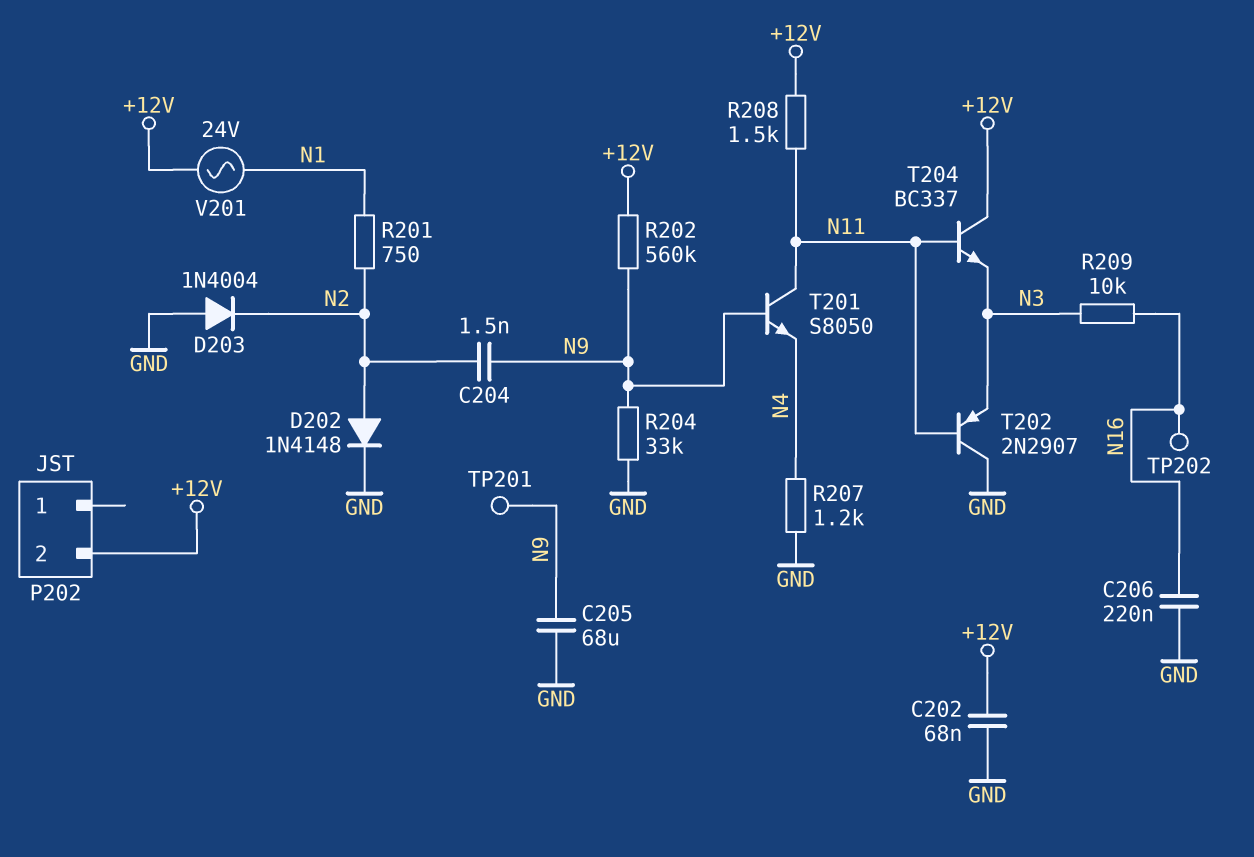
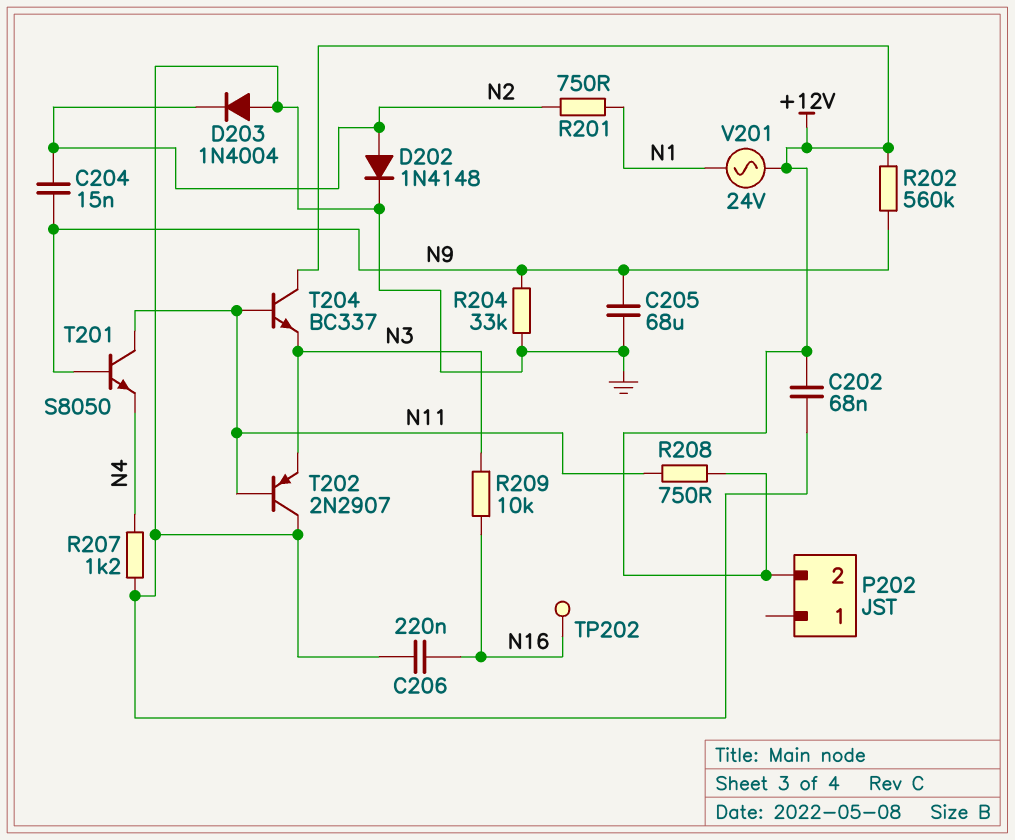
C204: 1.5nF (N2, N9) -> 15nF (N2, N9)
R208: 1.5k (+12V, N11) -> 750 (+12V, N11)
TP201: test point (N9) -> none

